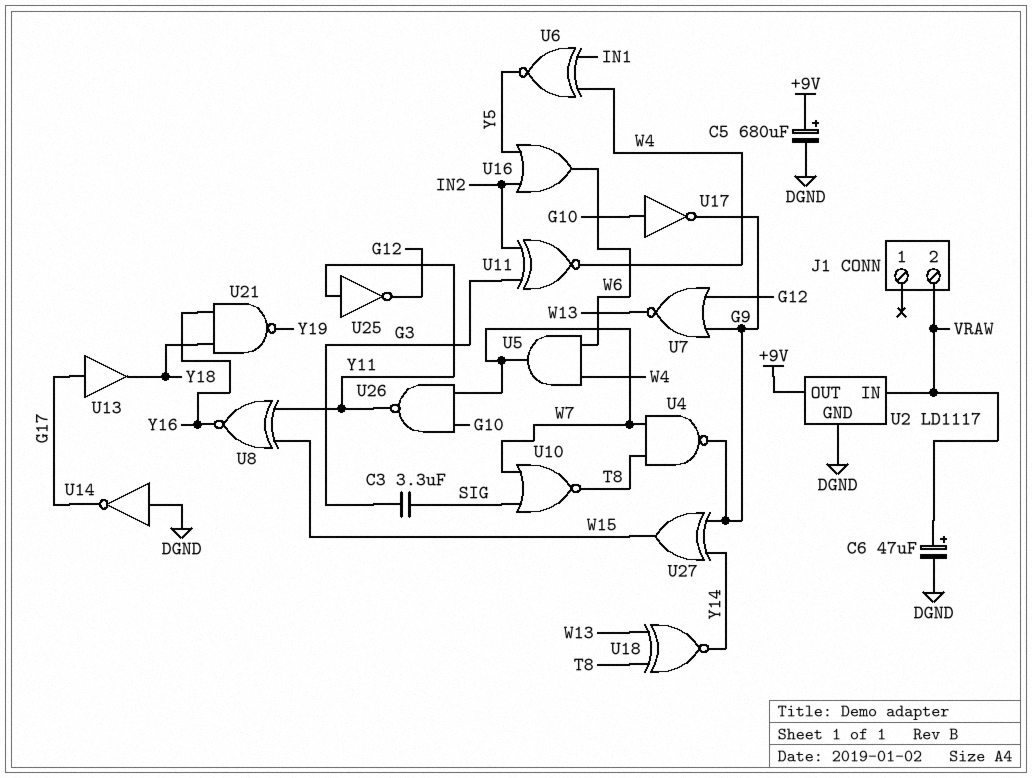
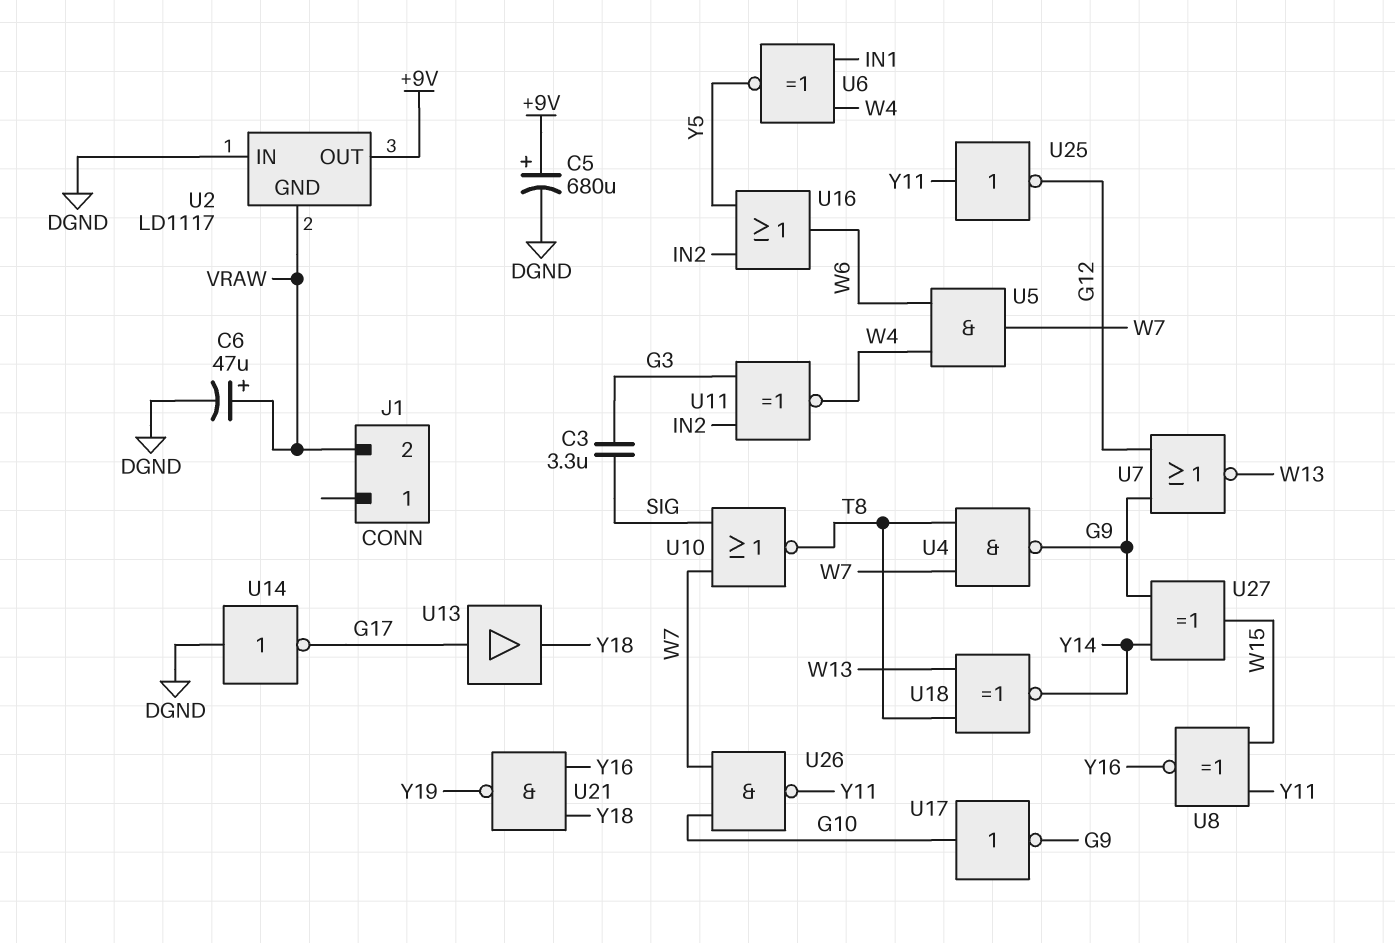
U2 pin GND: DGND -> VRAW
U2 pin IN: VRAW -> DGND

